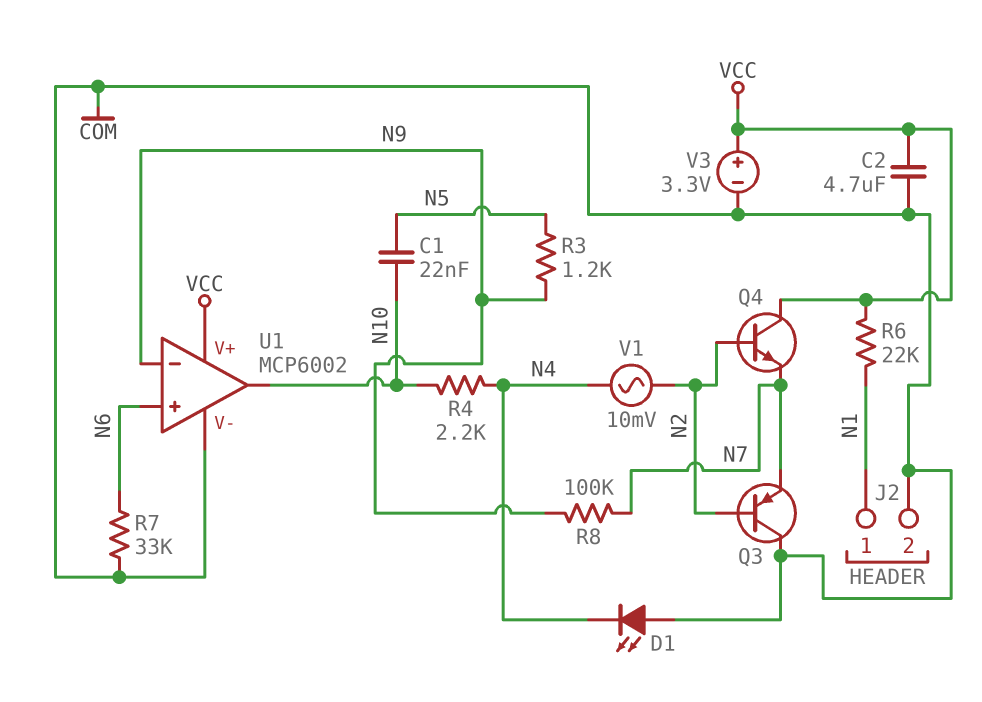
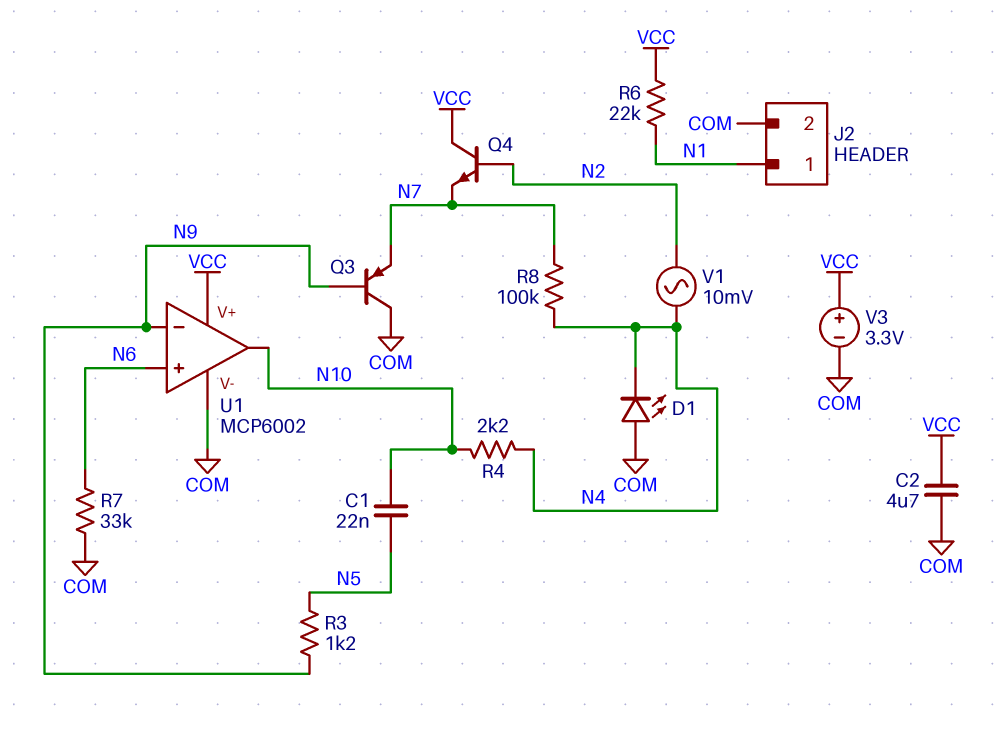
Q3: PNP (B N2, C COM, E N7) -> PNP (B N9, C COM, E N7)
R8: 100k (N7, N9) -> 100k (N4, N7)

